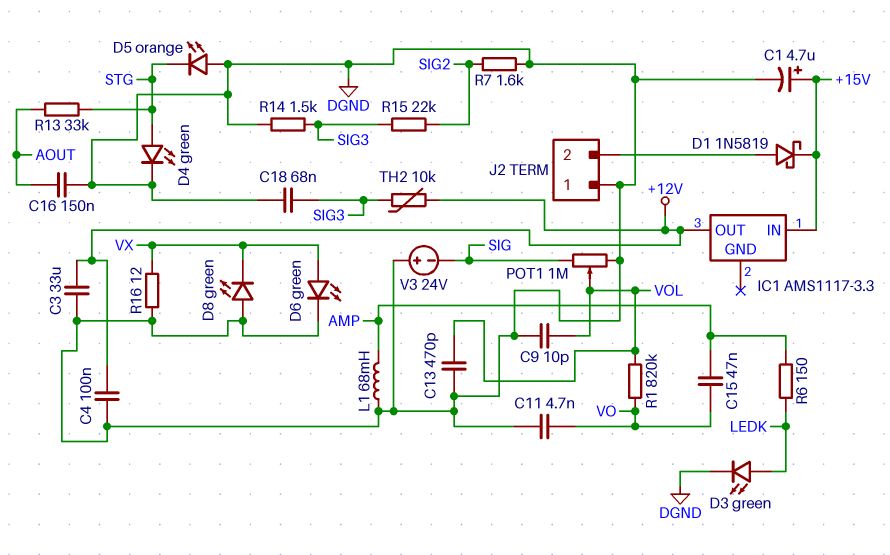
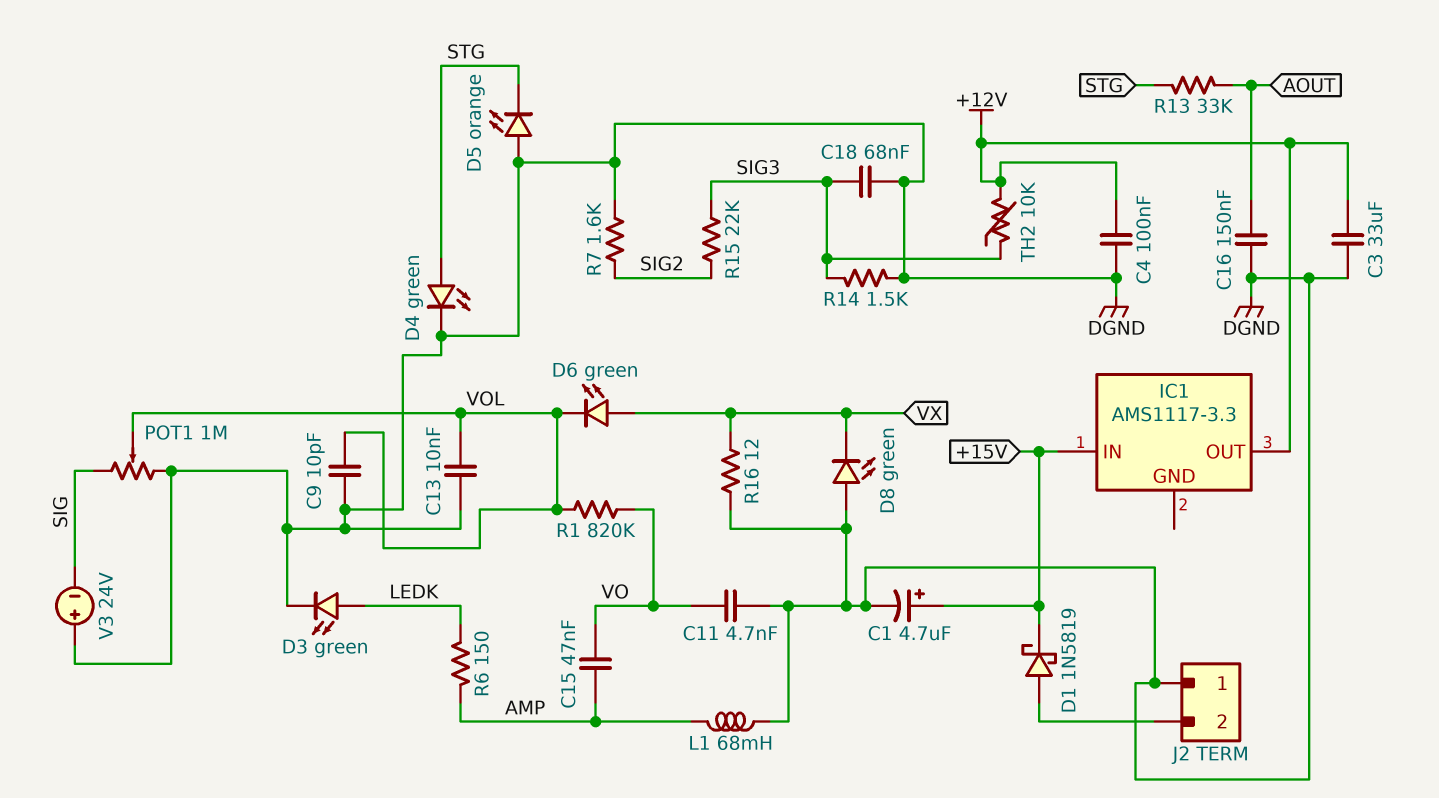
C13: 470pF (DGND, VOL) -> 10nF (DGND, VOL)
D6: LED green (A VX, K DGND) -> LED green (A VX, K VOL)

